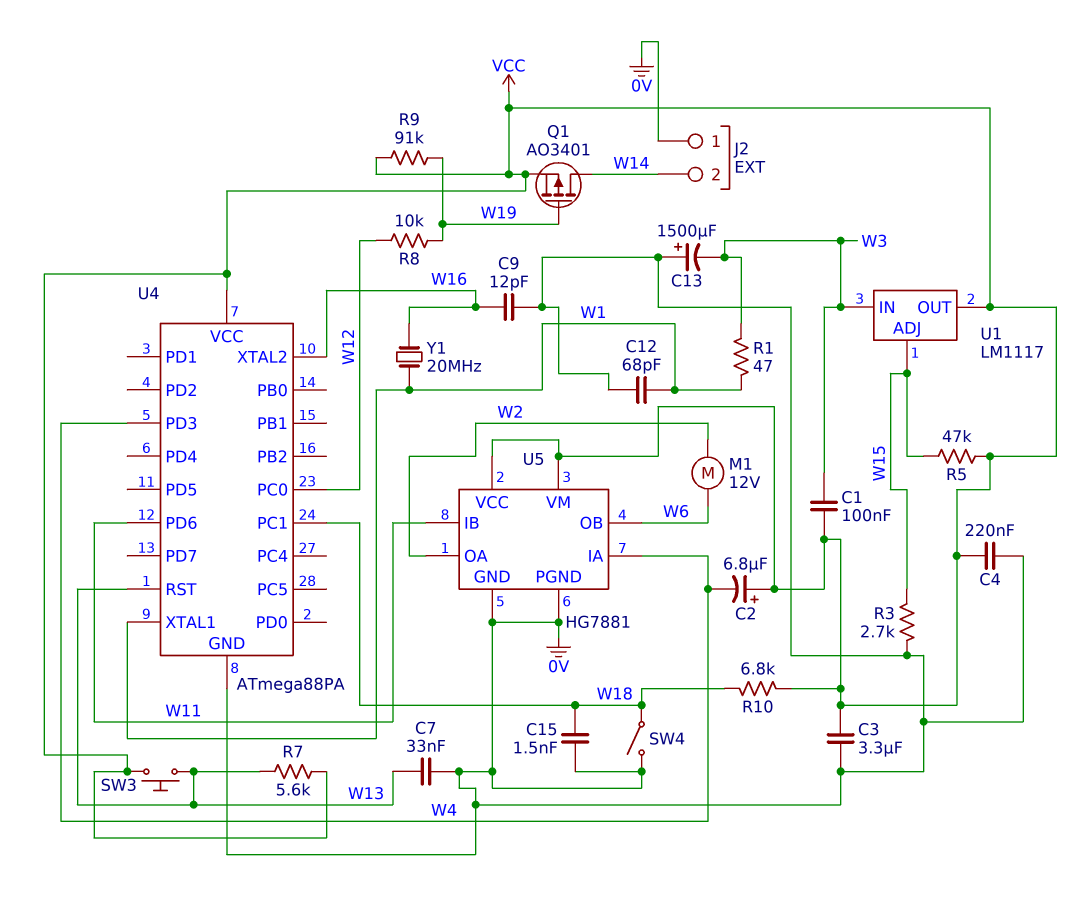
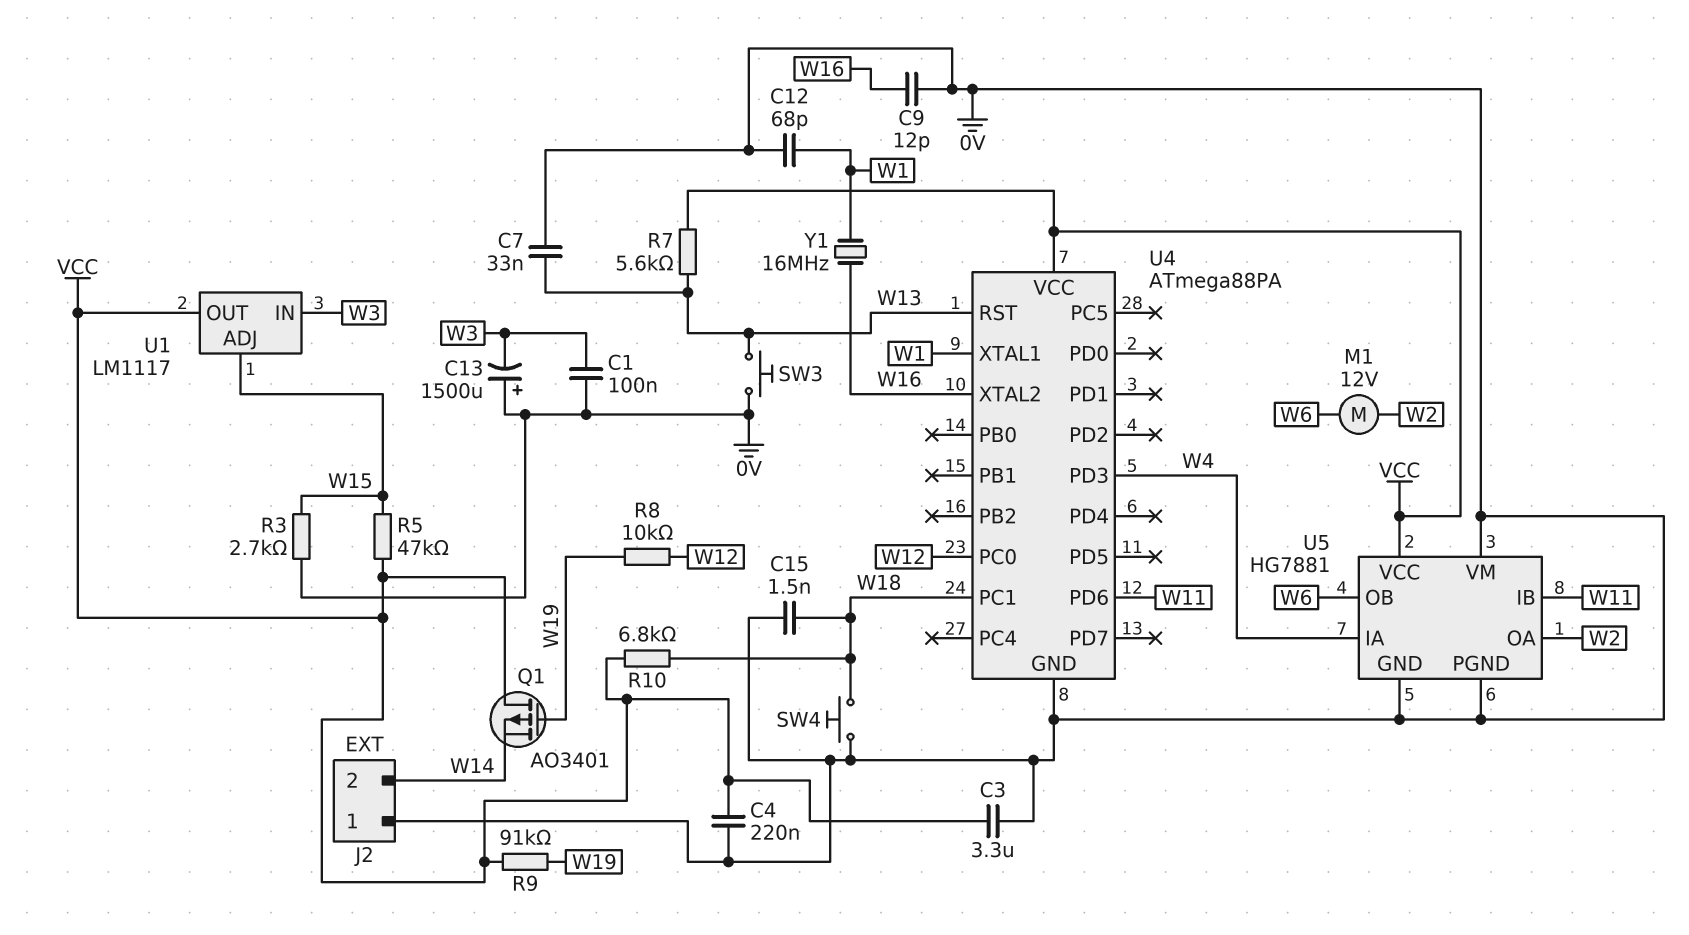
C1: 100nF (VCC, W3) -> 100nF (0V, W3)
C2: 6.8uF (plus VCC, minus W4) -> none
Q1: PMOS AO3401 (G W19, D W14, S VCC) -> PMOS AO3401 (G W19, D VCC, S W14)
R1: 47 (W1, W3) -> none
SW3: button (VCC, W13) -> button (0V, W13)
SW4: switch (0V, W18) -> button (0V, W18)
U5 pin VM: VCC -> 0V
Y1: 20MHz (W1, W16) -> 16MHz (W1, W16)

